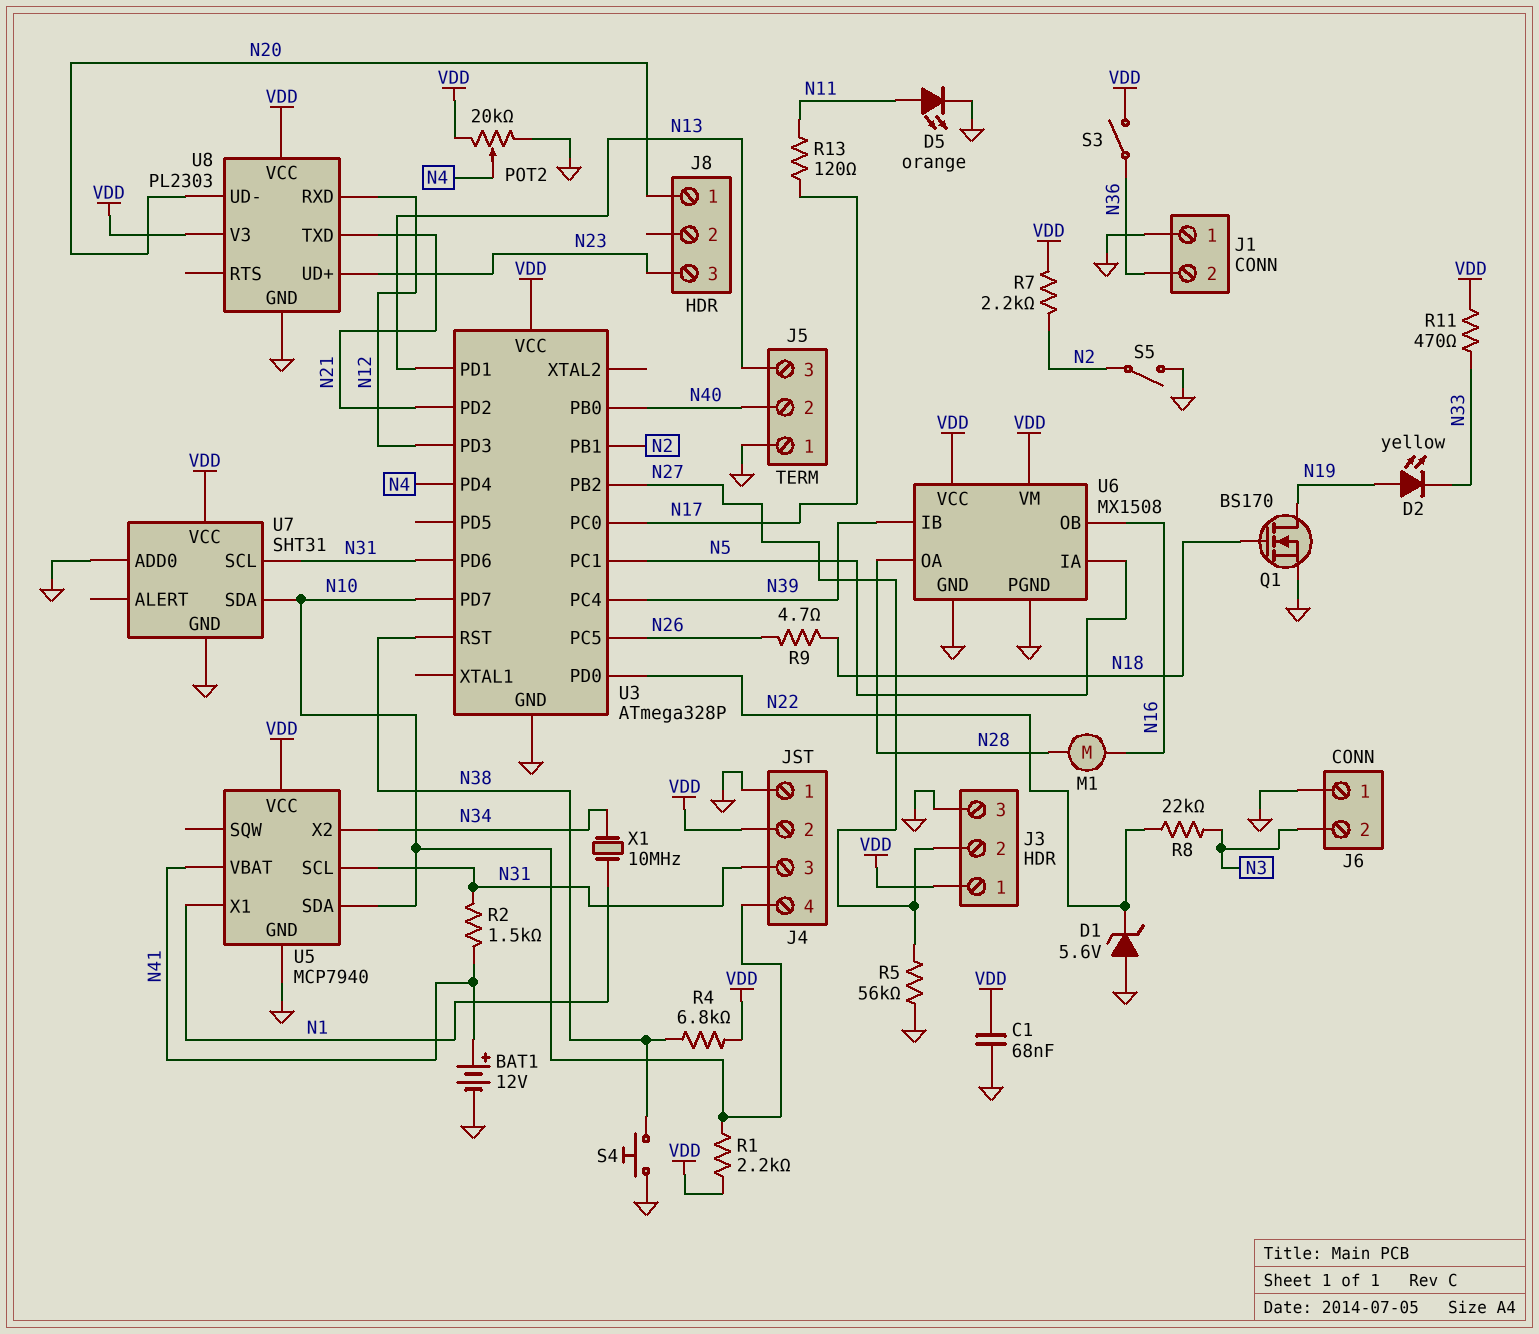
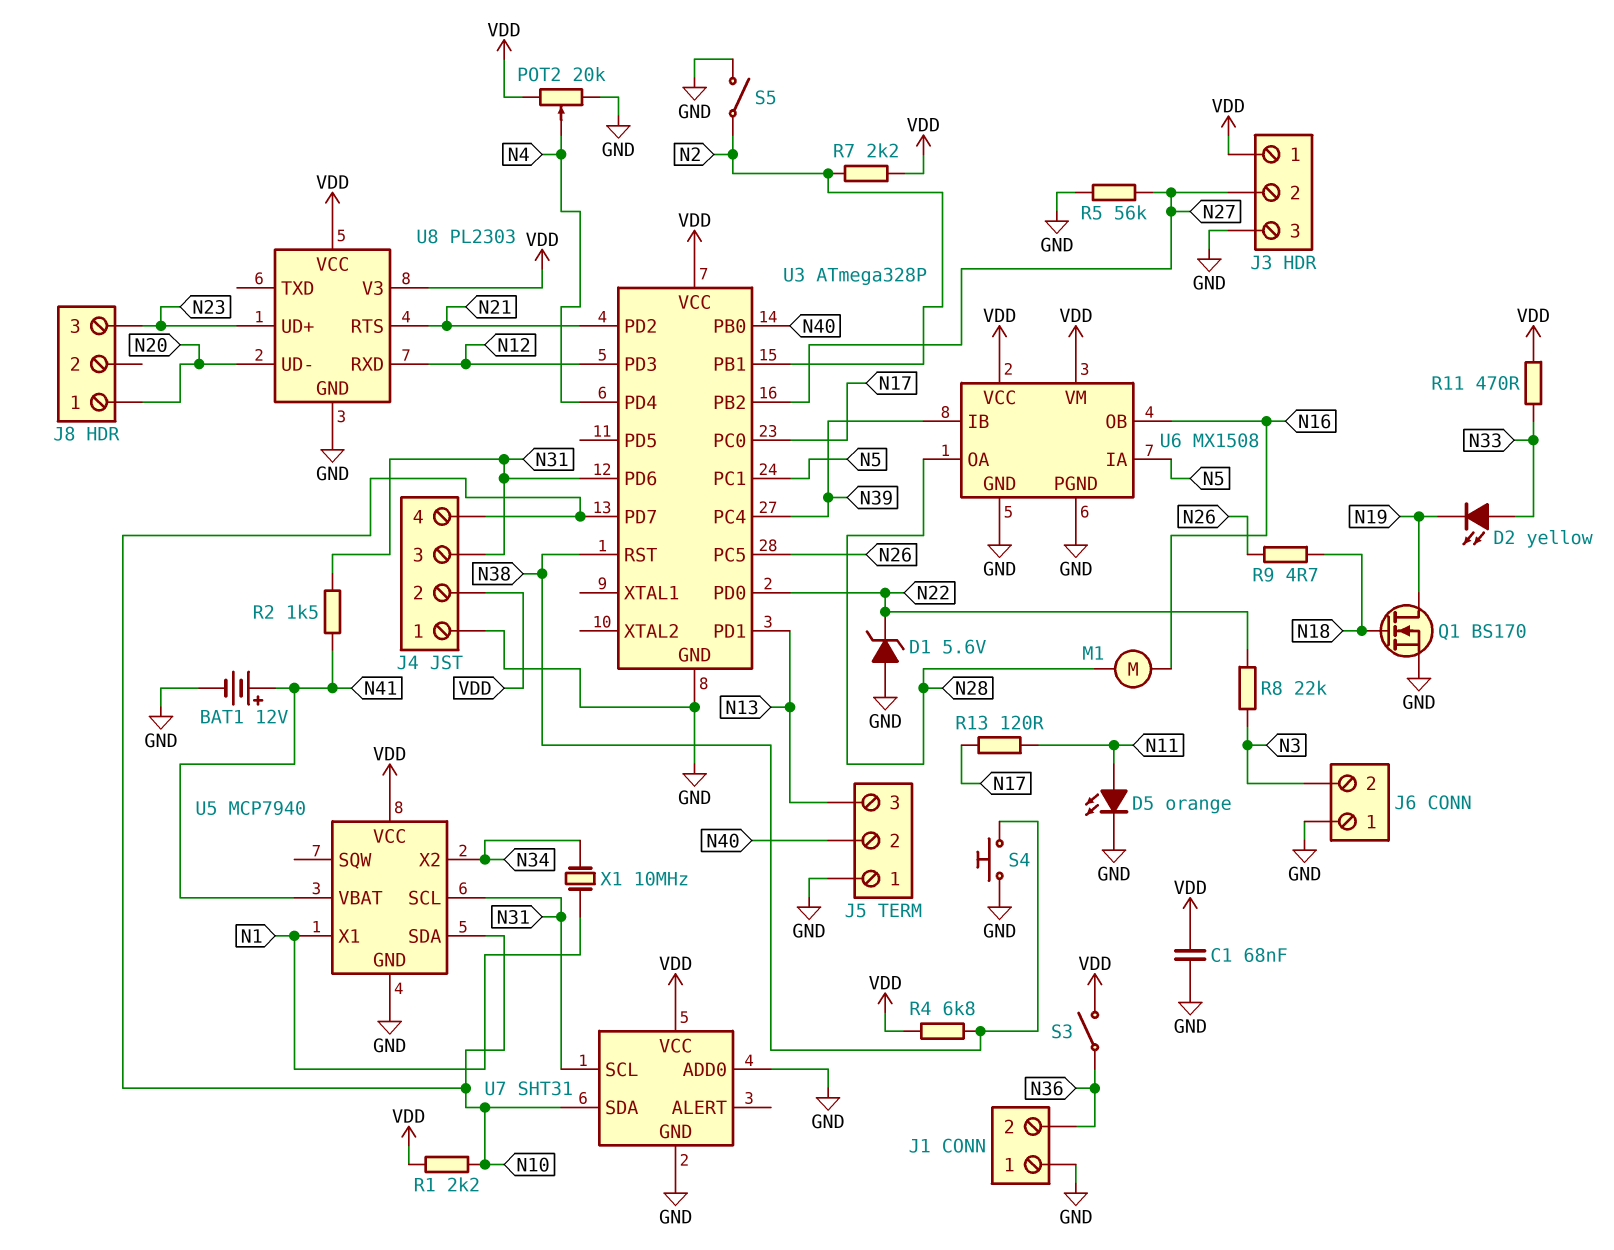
D2: LED yellow (A N19, K N33) -> LED yellow (A N33, K N19)
U8 pin RTS: none -> N21
U8 pin TXD: N21 -> none

